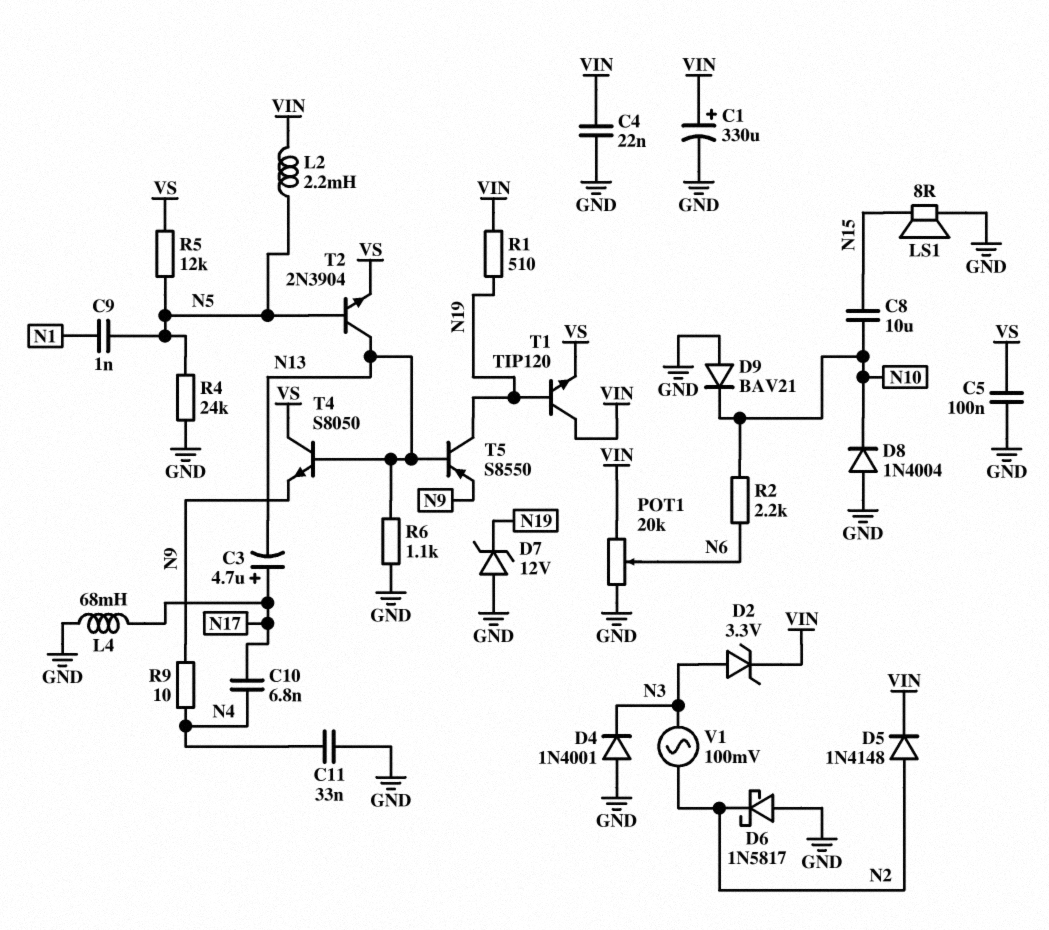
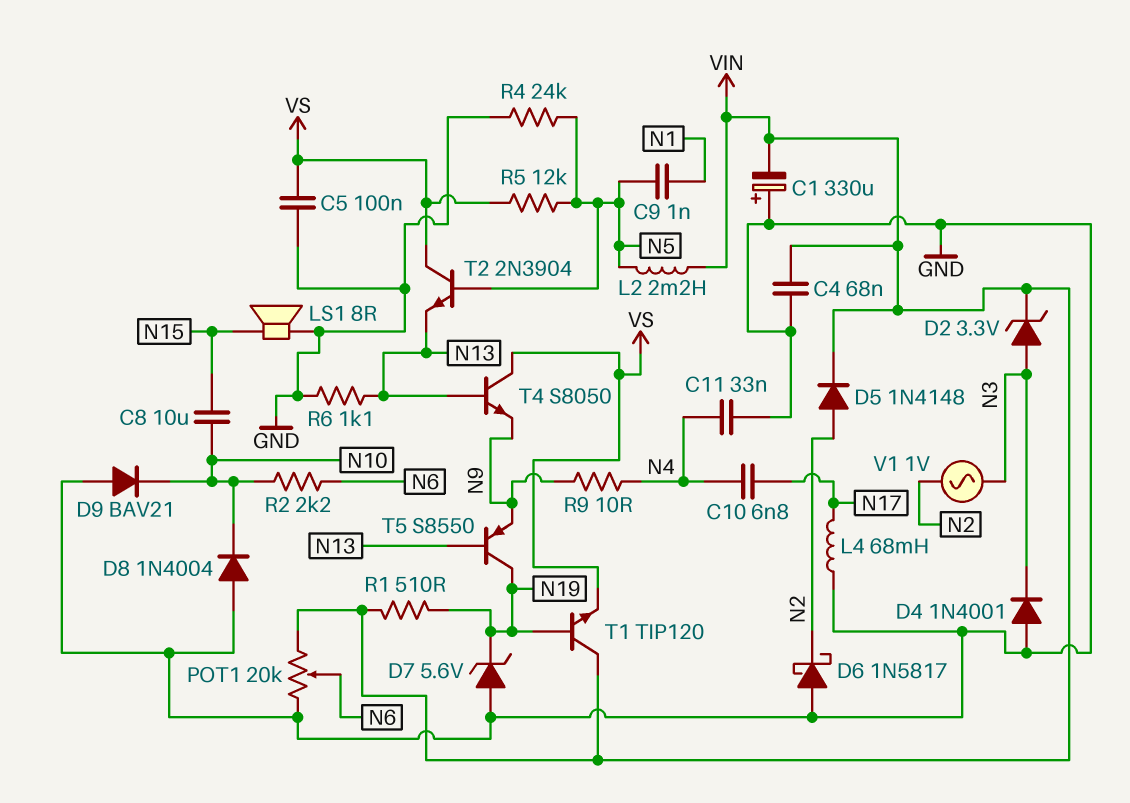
C1: 330uF (plus VIN, minus GND) -> 330uF (plus GND, minus VIN)
C3: 4.7uF (plus N17, minus N13) -> none
C4: 22nF (GND, VIN) -> 68nF (GND, VIN)
D7: zener 12V (A GND, K N19) -> zener 5.6V (A GND, K N19)
T2: NPN 2N3904 (B N5, C N13, E VS) -> NPN 2N3904 (B N5, C VS, E N13)
V1: AC 100mV (N2, N3) -> AC 1V (N2, N3)

